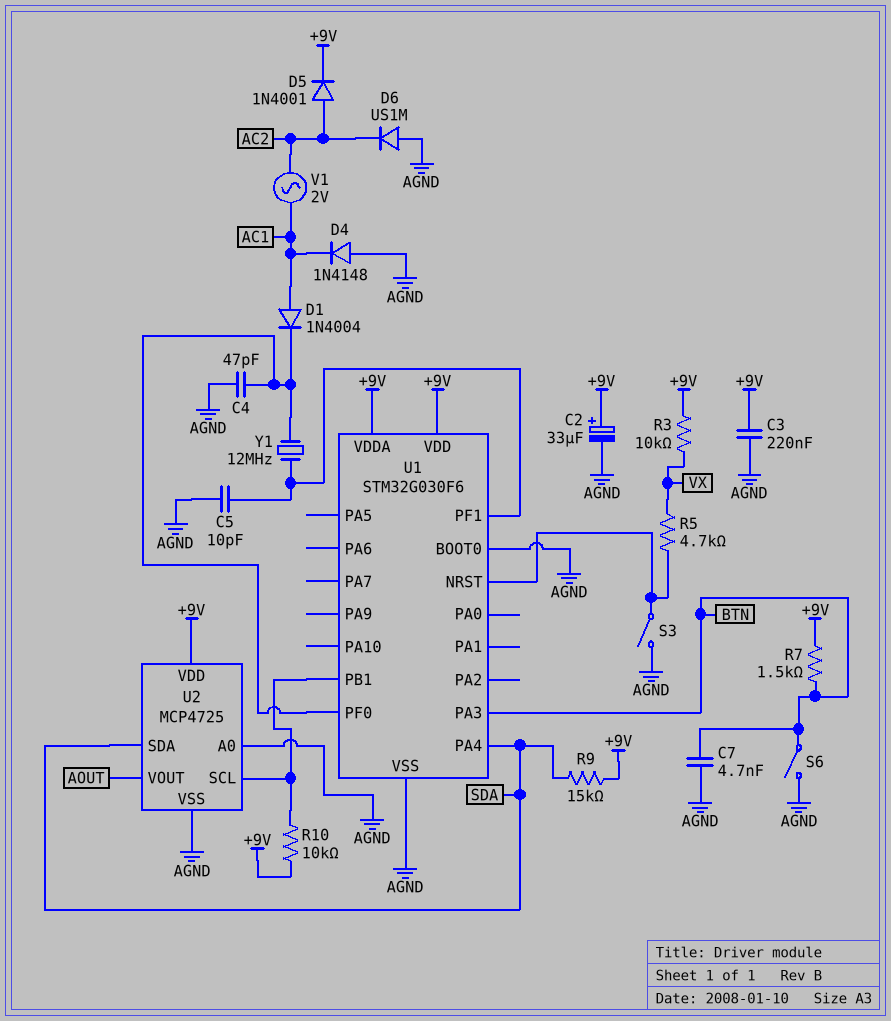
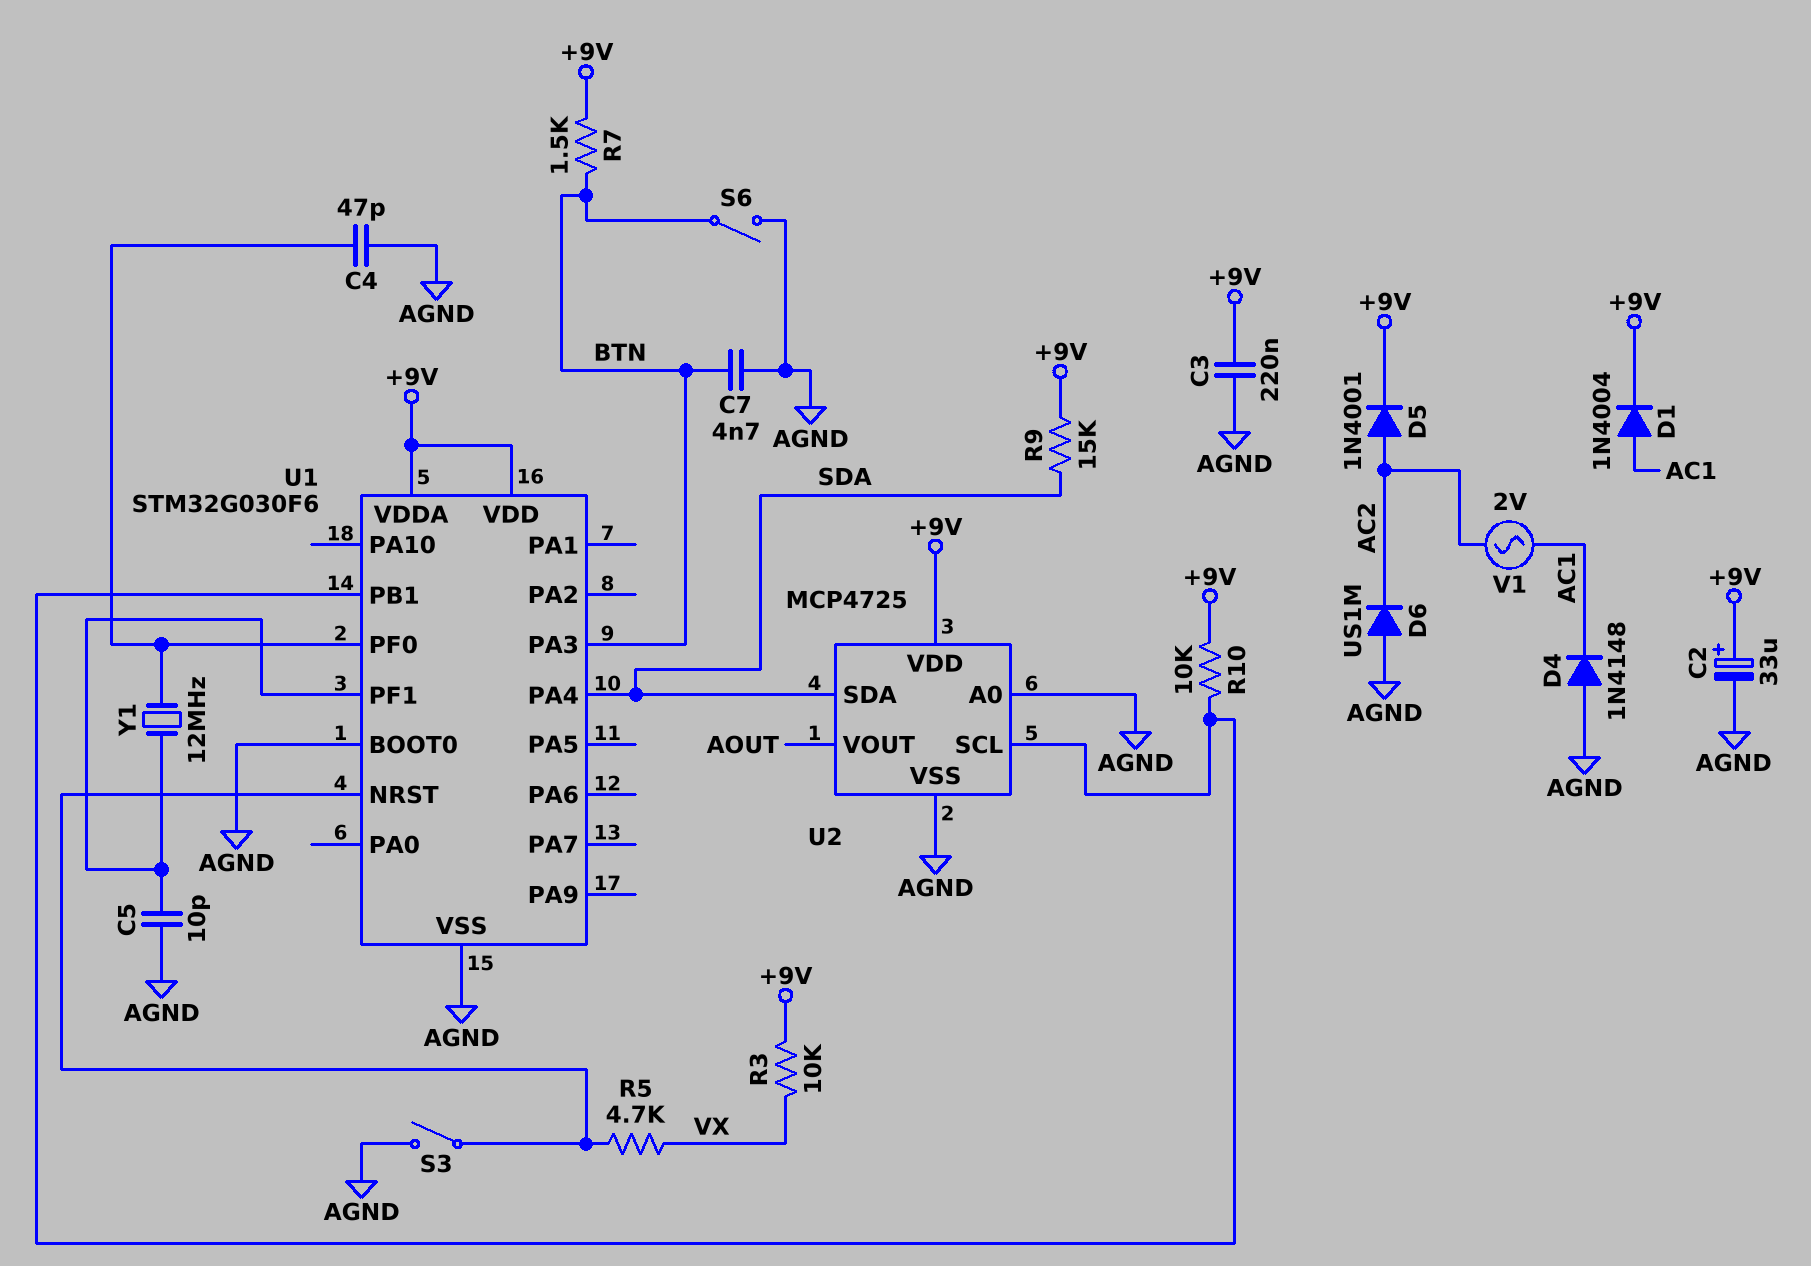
D1: diode 1N4004 (A AC1, K U1/PF0) -> diode 1N4004 (A AC1, K +9V)

